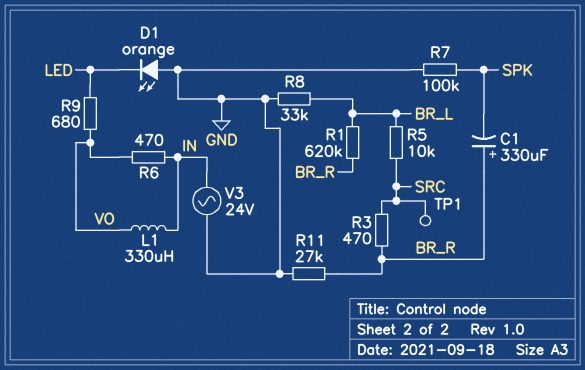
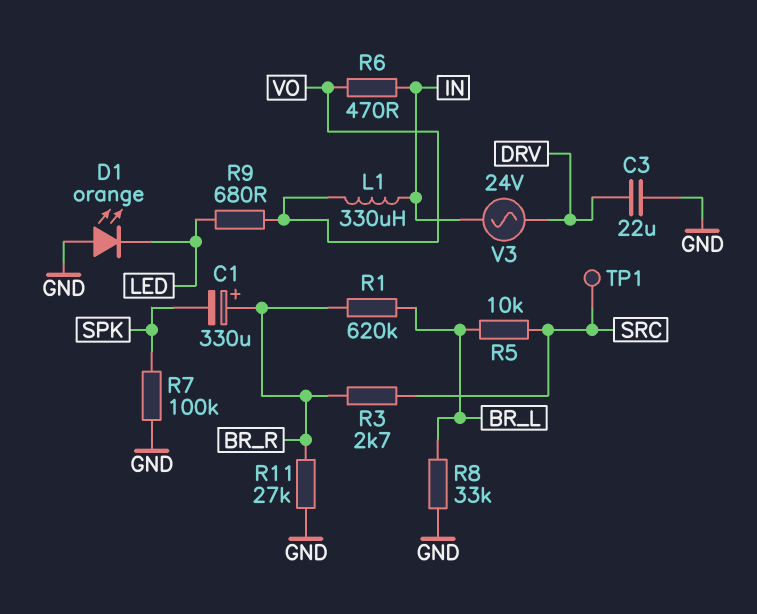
C3: none -> 22uF (DRV, GND)
R3: 470 (BR_R, SRC) -> 2.7k (BR_R, SRC)
V3: AC 24V (GND, IN) -> AC 24V (DRV, IN)

